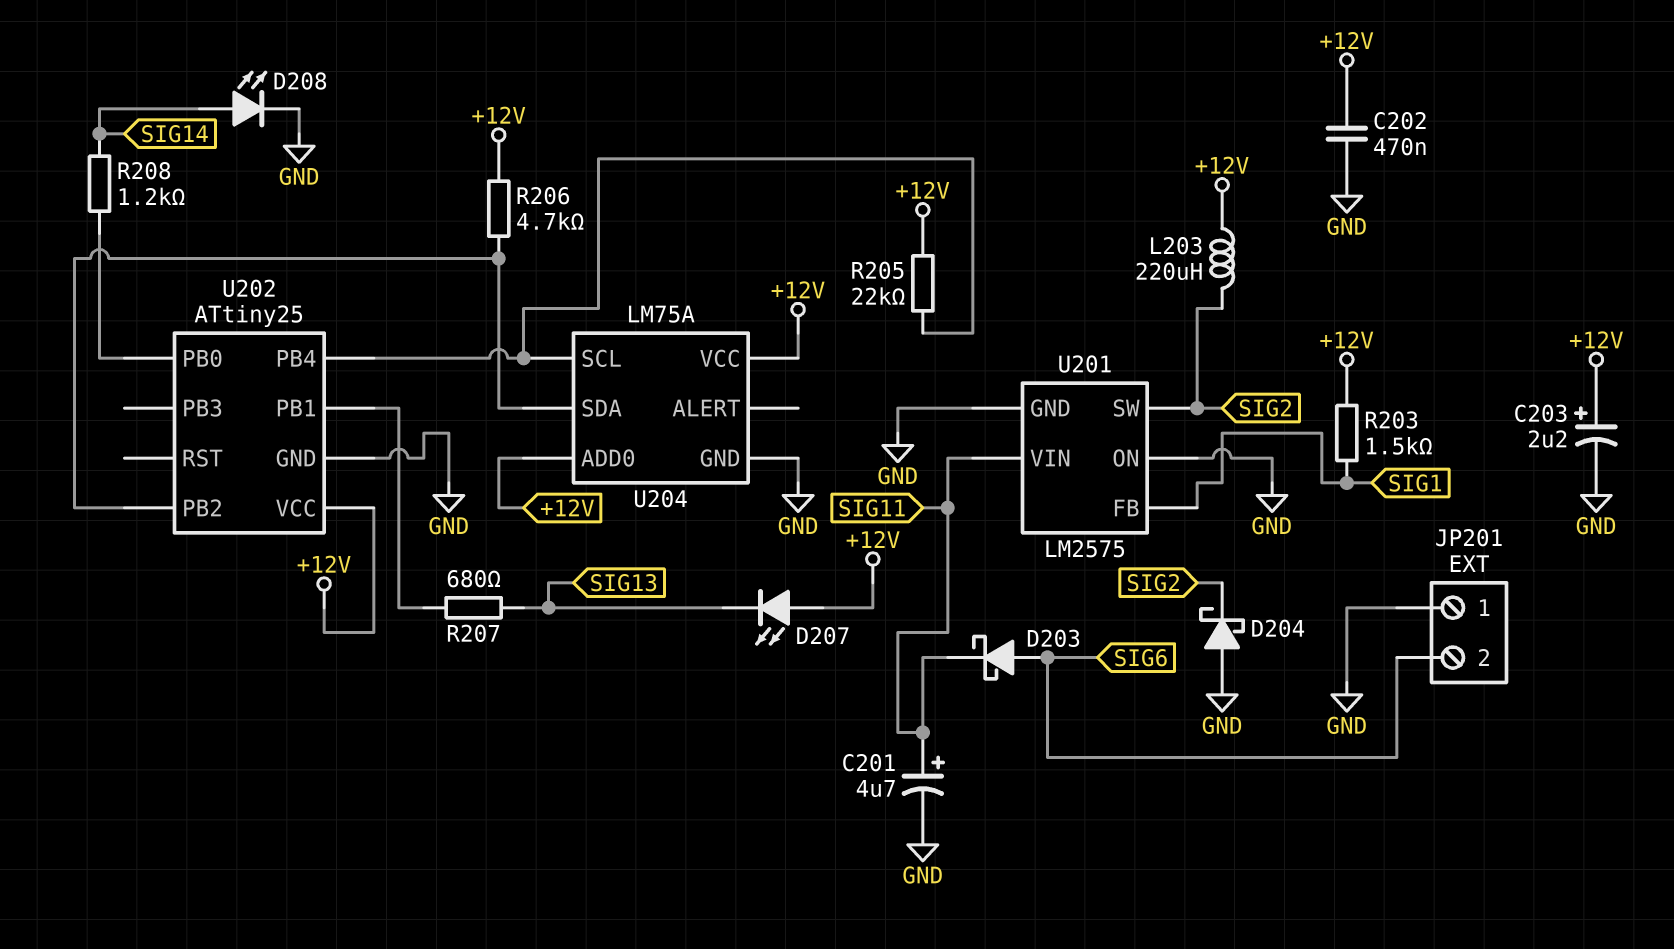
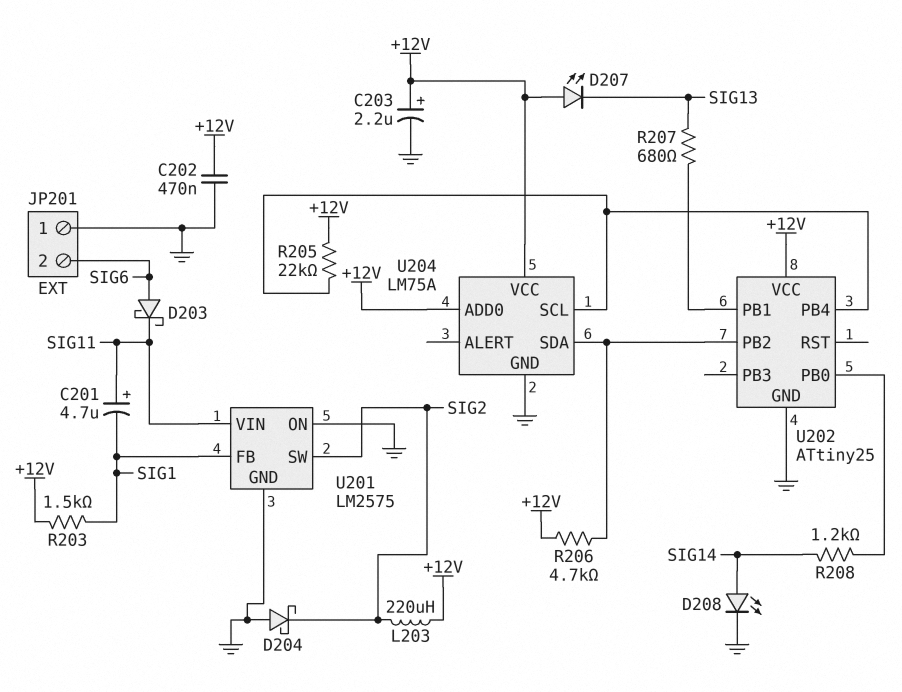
C201: 4.7uF (plus SIG11, minus GND) -> 4.7uF (plus SIG11, minus SIG1)

